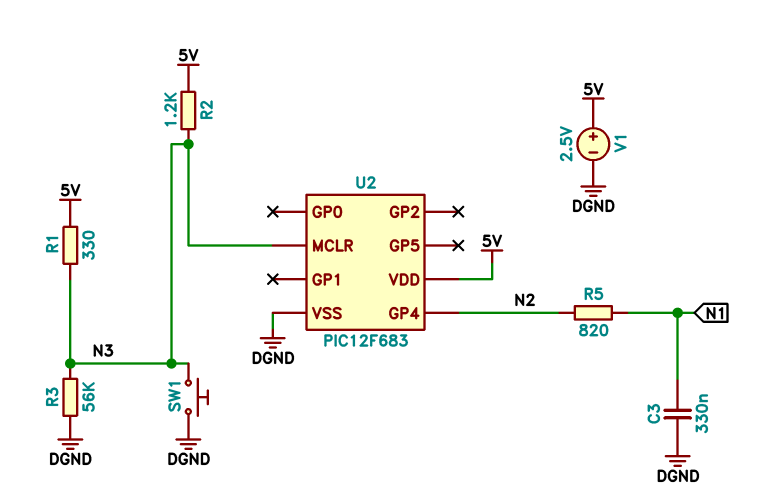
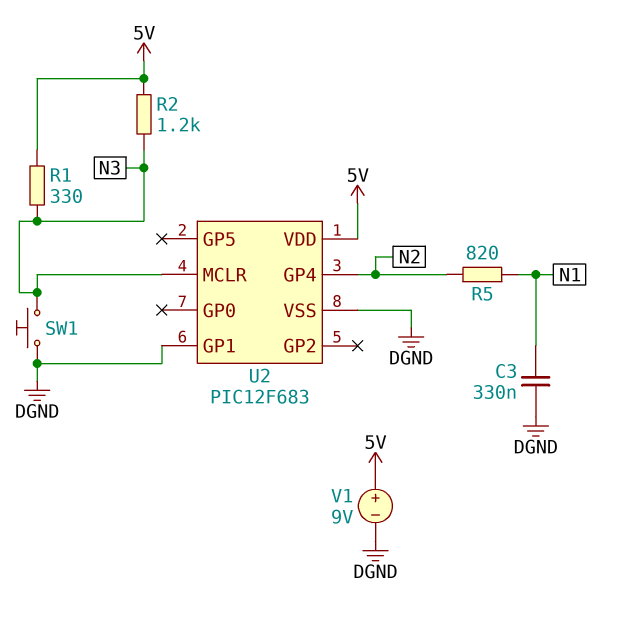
R3: 56k (DGND, N3) -> none
U2 pin GP1: none -> DGND
V1: 2.5V (plus 5V, minus DGND) -> 9V (plus 5V, minus DGND)

